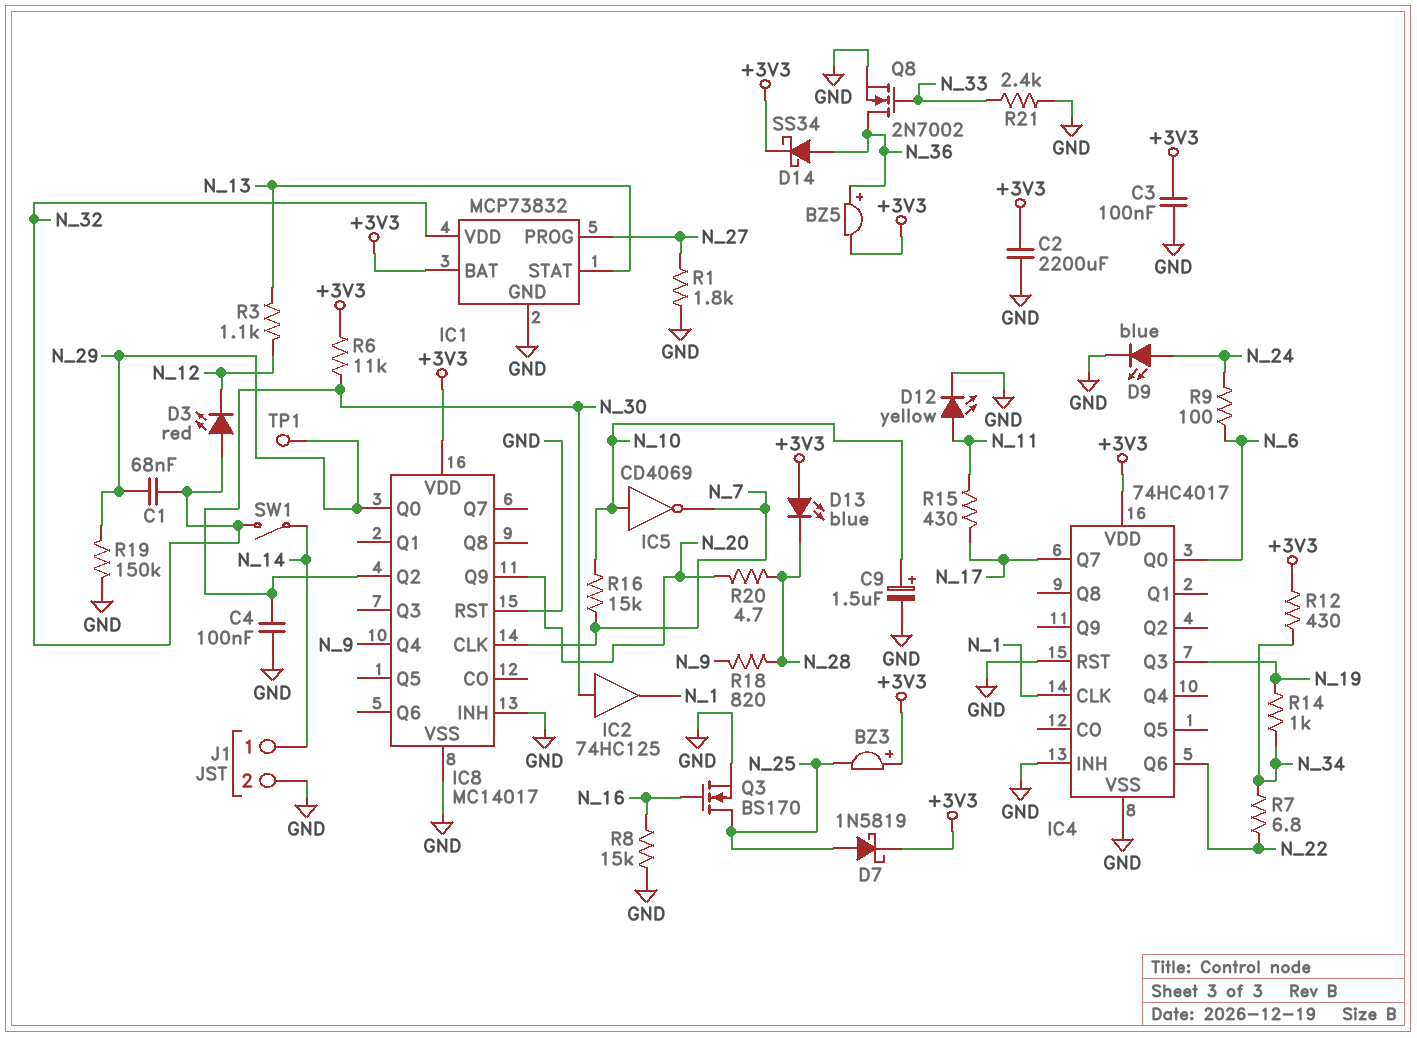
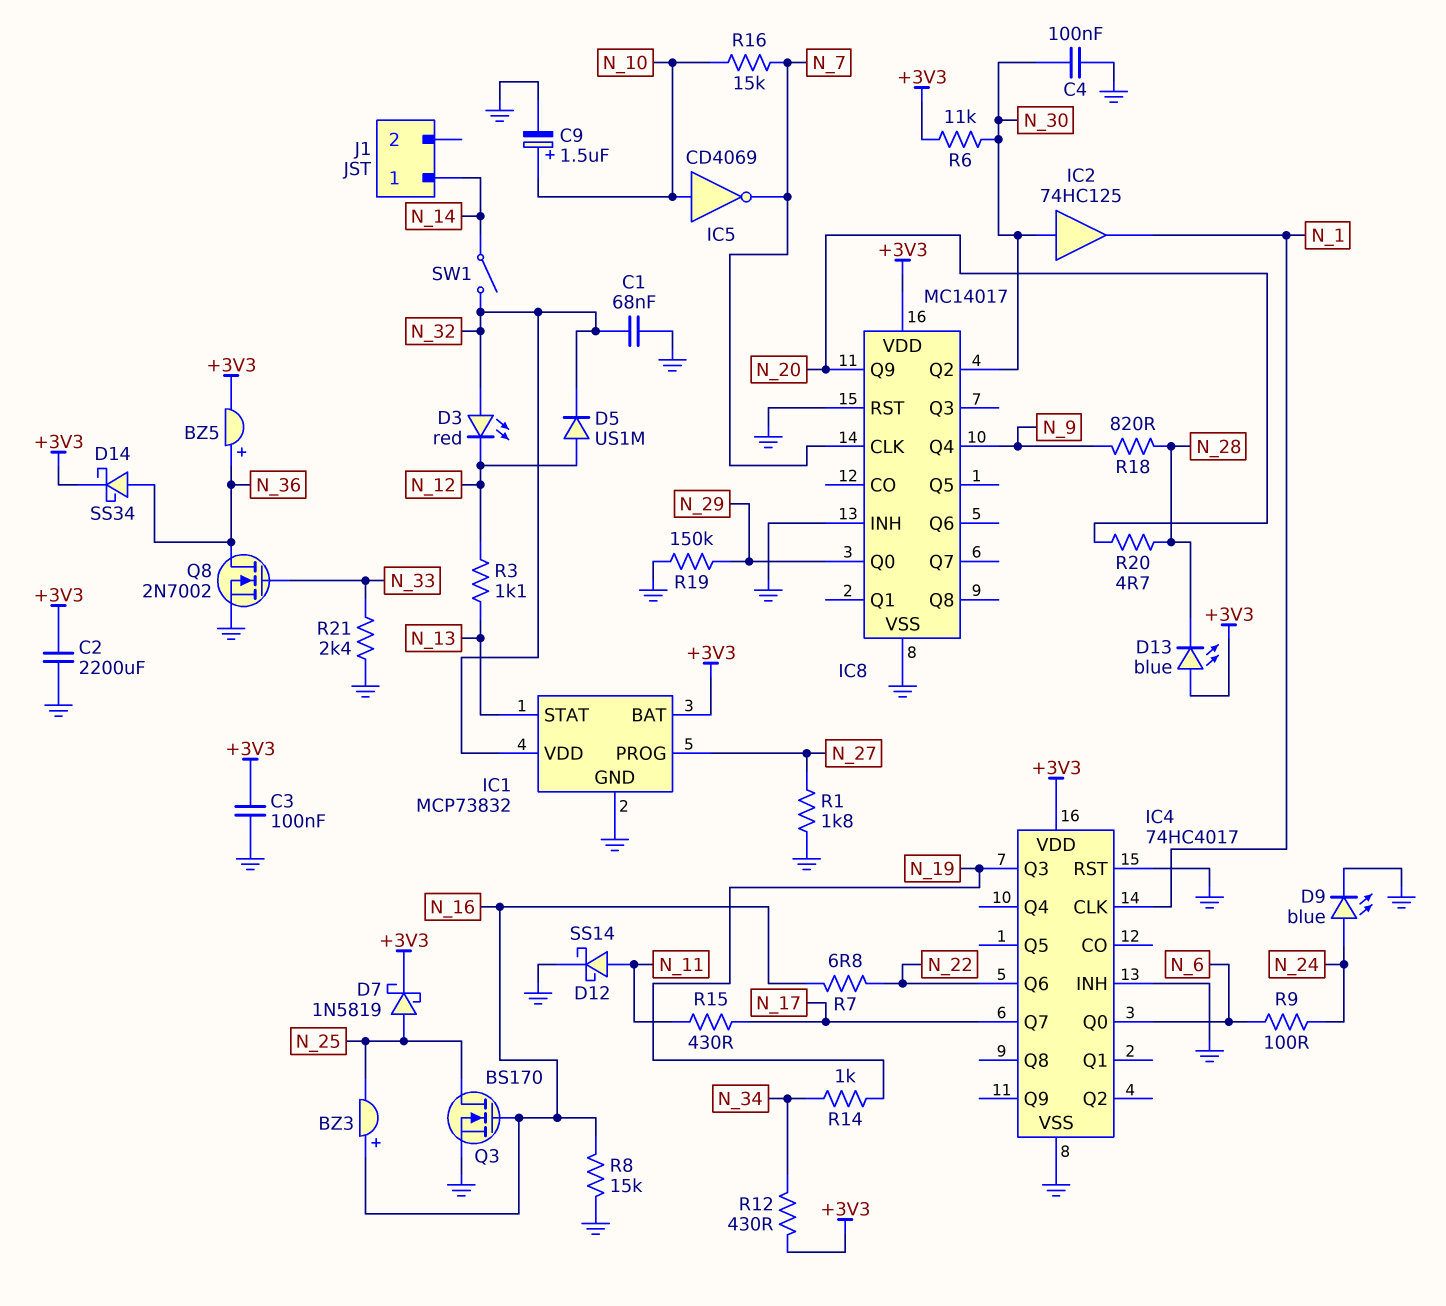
BZ3: buzzer (plus +3V3, minus N_25) -> buzzer (plus N_16, minus N_25)
C1: 68nF (N_29, N_32) -> 68nF (GND, N_32)
D5: none -> diode US1M (A N_12, K N_32)
D12: LED yellow (A N_11, K GND) -> schottky SS14 (A N_11, K GND)
J1 pin 2: GND -> none
R7: 6.8 (N_22, N_34) -> 6.8 (N_16, N_22)
TP1: test point (N_29) -> none

